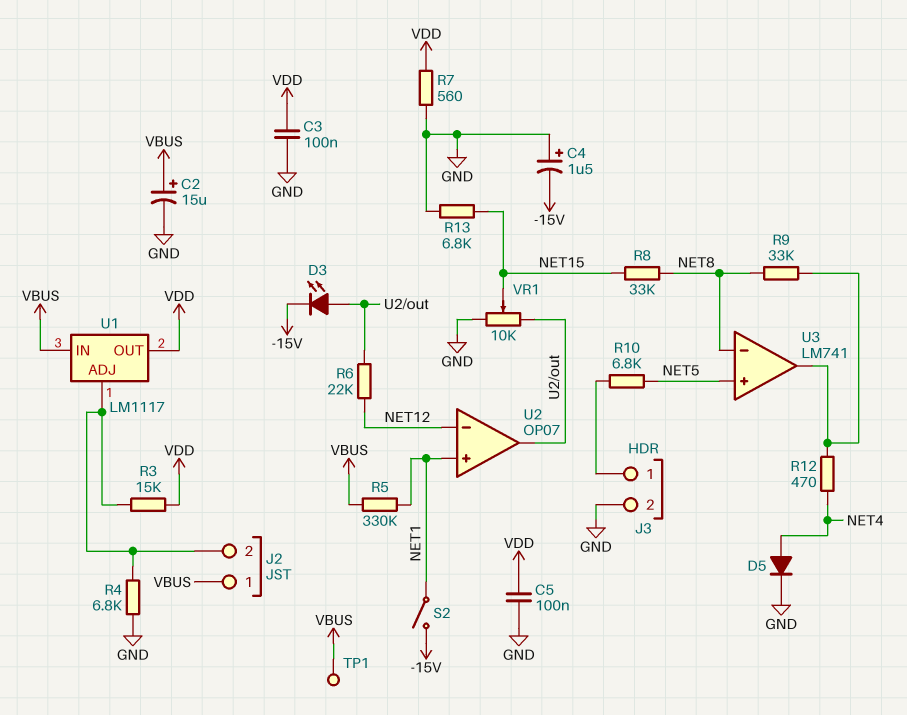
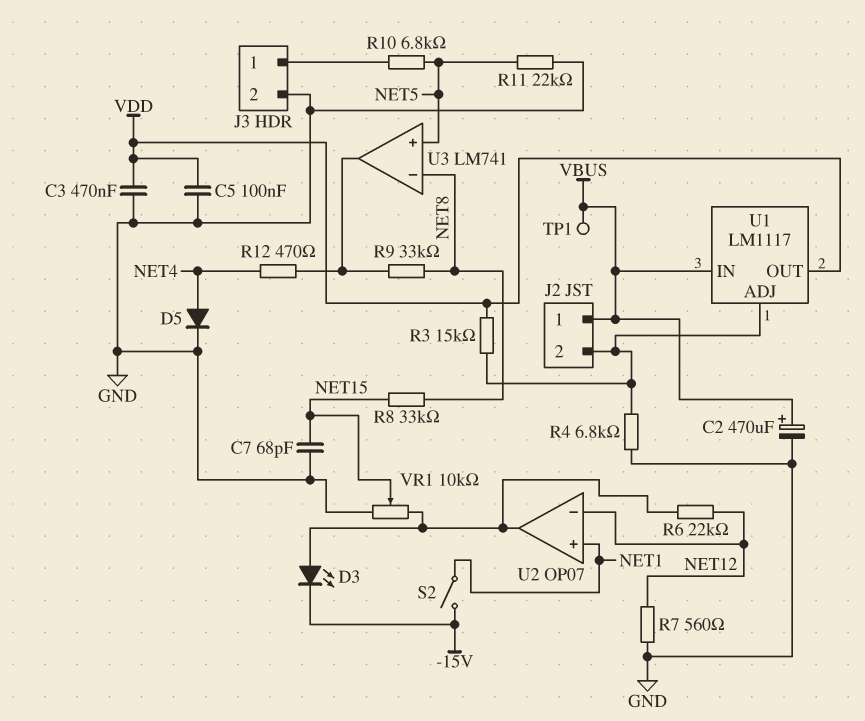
C2: 15uF (plus VBUS, minus GND) -> 470uF (plus VBUS, minus GND)
C3: 100nF (GND, VDD) -> 470nF (GND, VDD)
C4: 1.5uF (plus GND, minus -15V) -> none
C7: none -> 68pF (GND, NET15)
R5: 330k (NET1, VBUS) -> none
R7: 560 (GND, VDD) -> 560 (GND, NET12)
R11: none -> 22k (GND, NET5)
R13: 6.8k (GND, NET15) -> none

